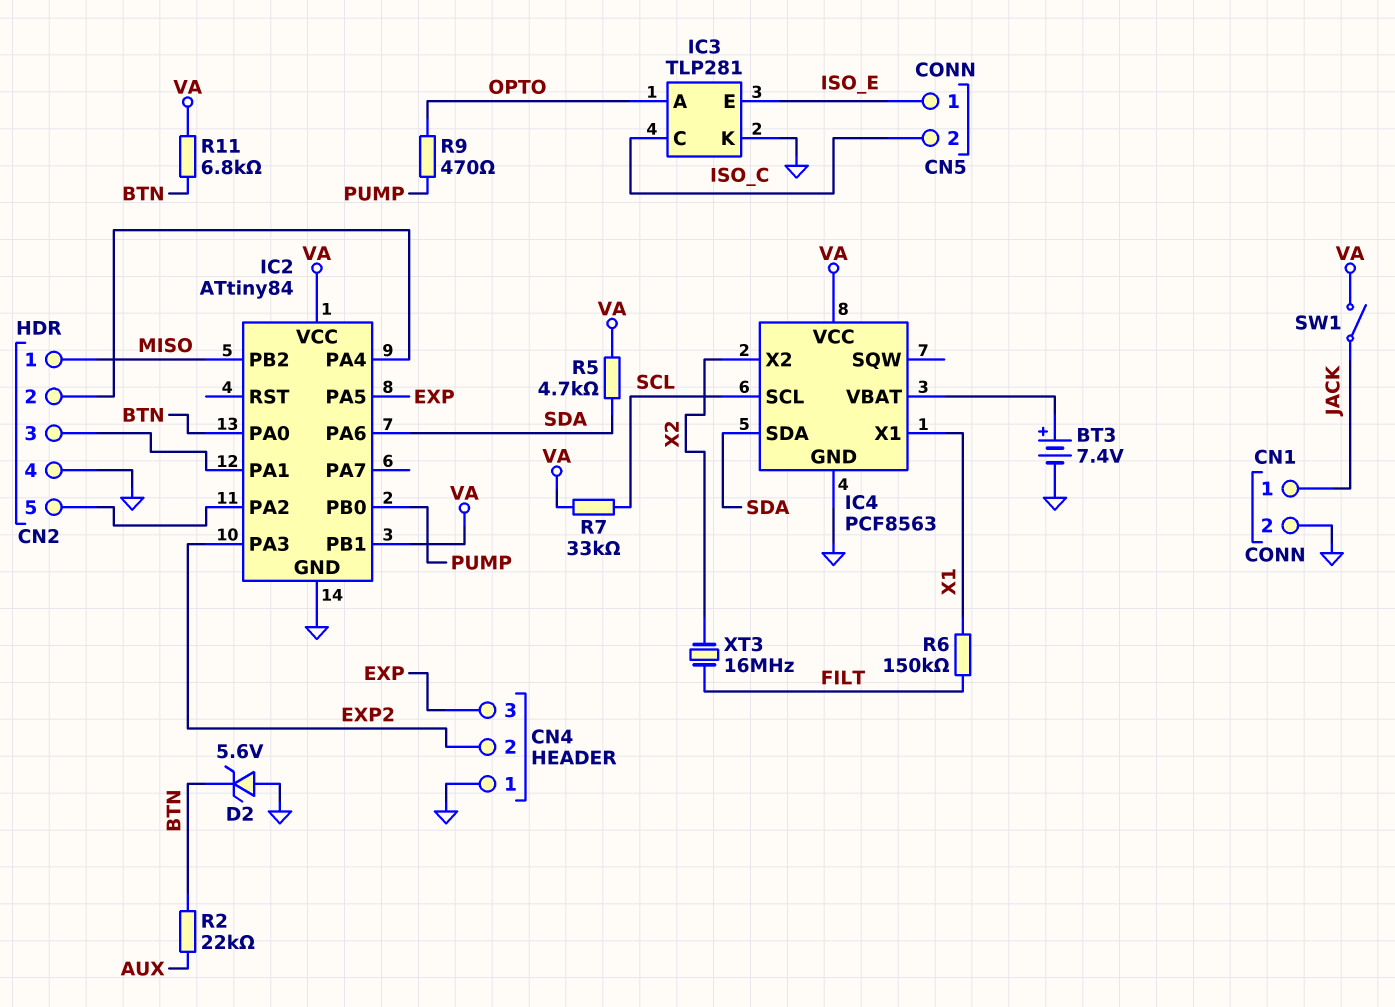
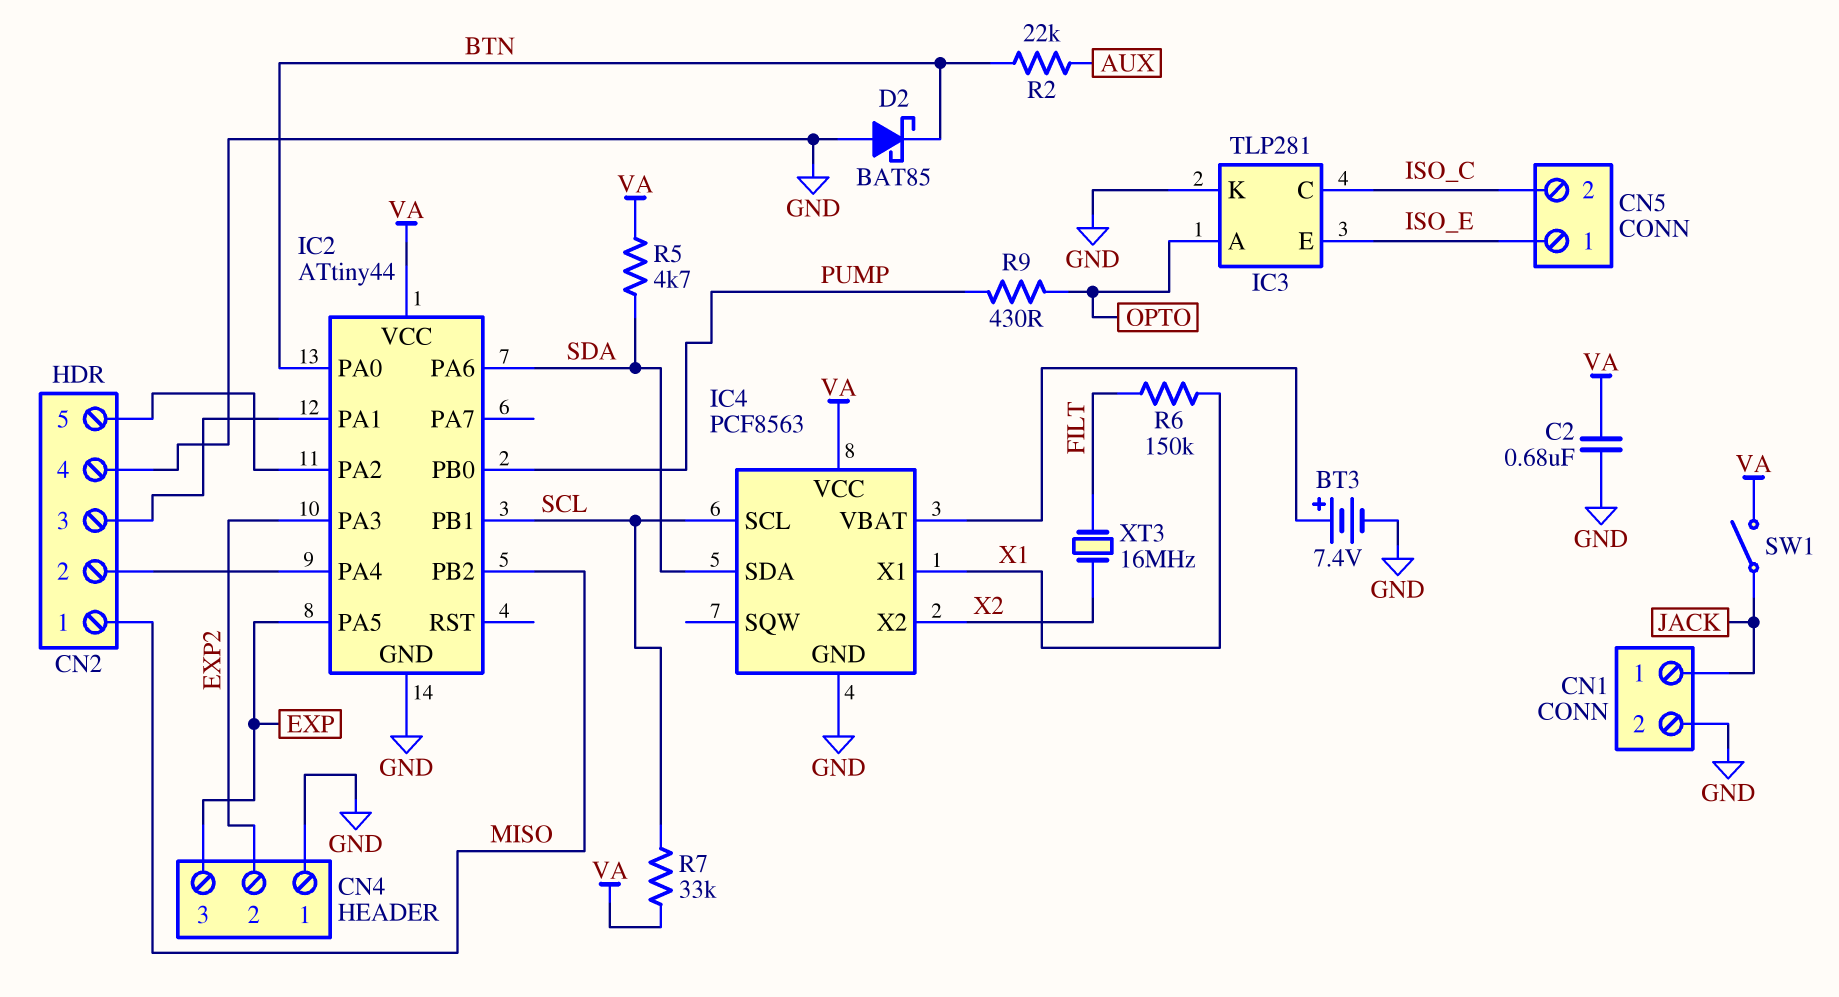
C2: none -> 680nF (GND, VA)
D2: zener 5.6V (A GND, K BTN) -> schottky BAT85 (A GND, K BTN)
IC2: ATtiny84 -> ATtiny44
IC2 pin PB1: VA -> SCL
R9: 470 (OPTO, PUMP) -> 430 (OPTO, PUMP)
R11: 6.8k (BTN, VA) -> none

